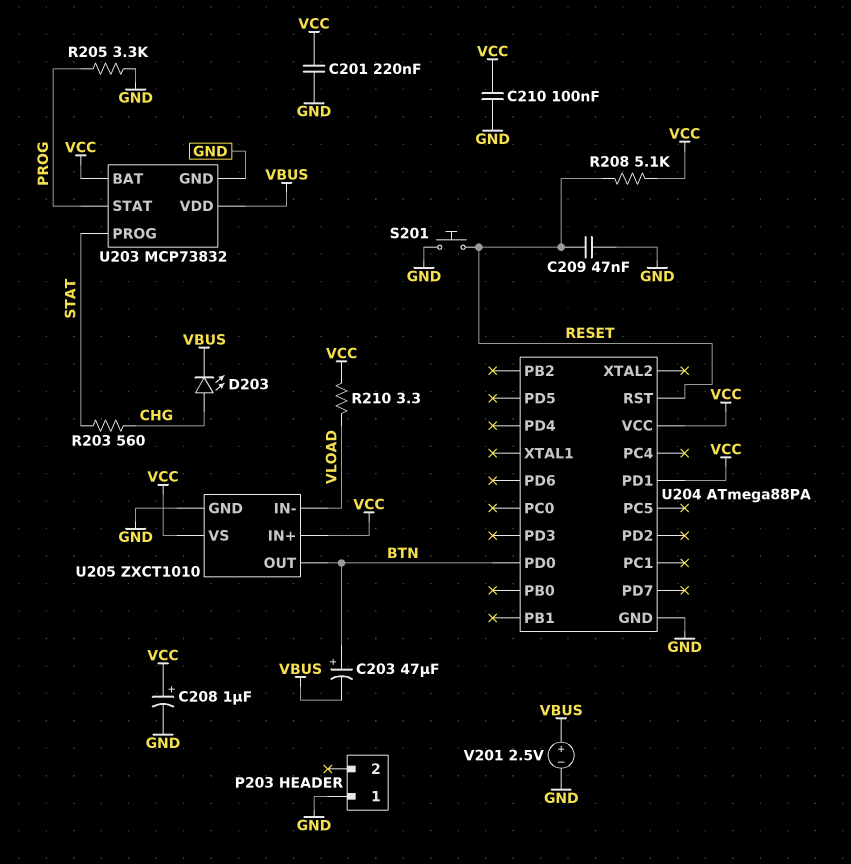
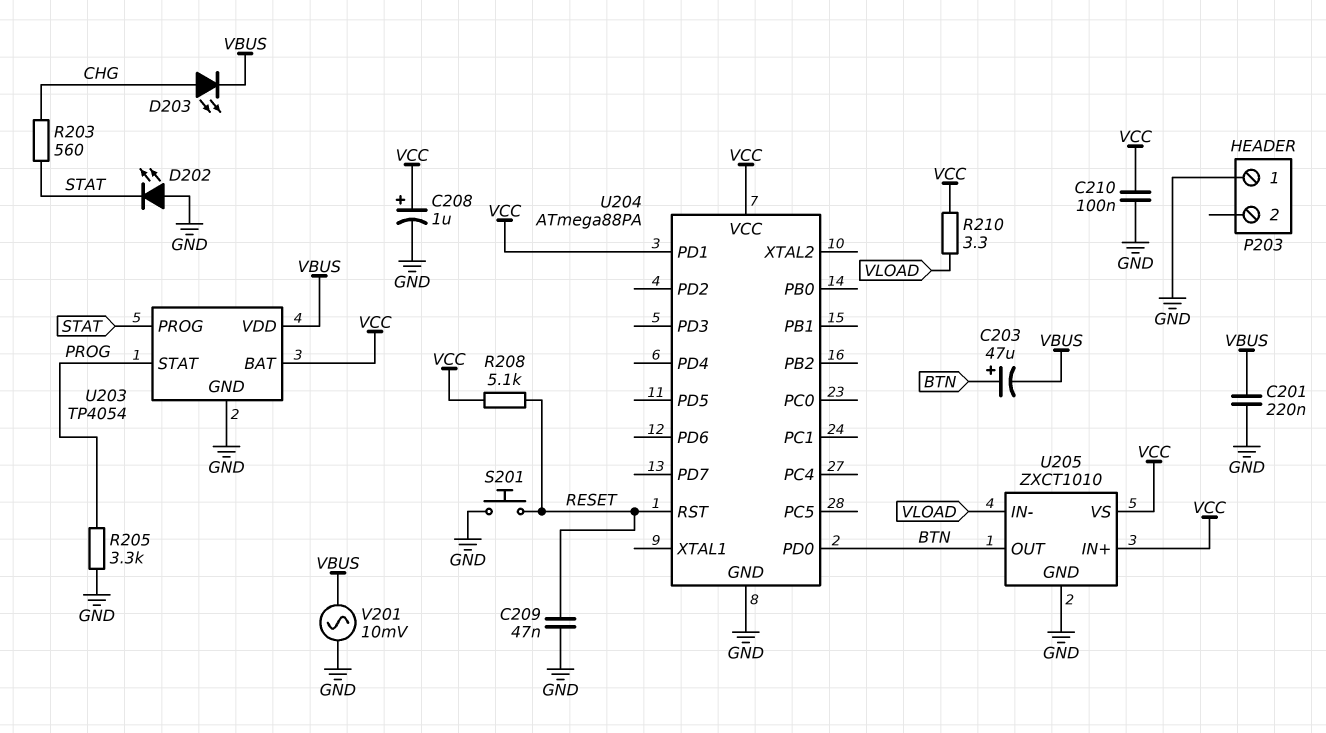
C201: 220nF (GND, VCC) -> 220nF (GND, VBUS)
D202: none -> LED (A GND, K STAT)
U203: MCP73832 -> TP4054
V201: 2.5V (plus VBUS, minus GND) -> AC 10mV (GND, VBUS)

